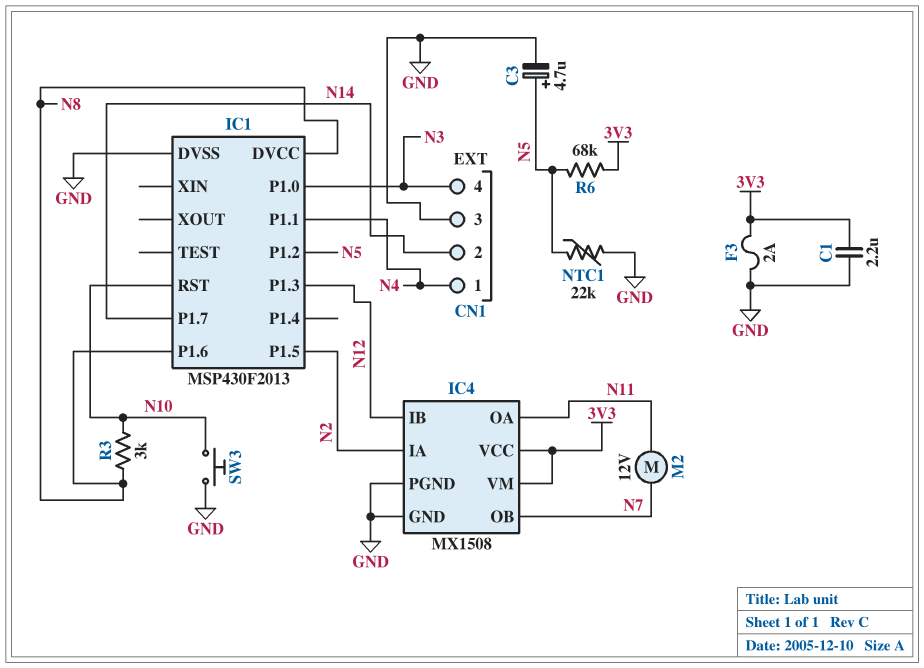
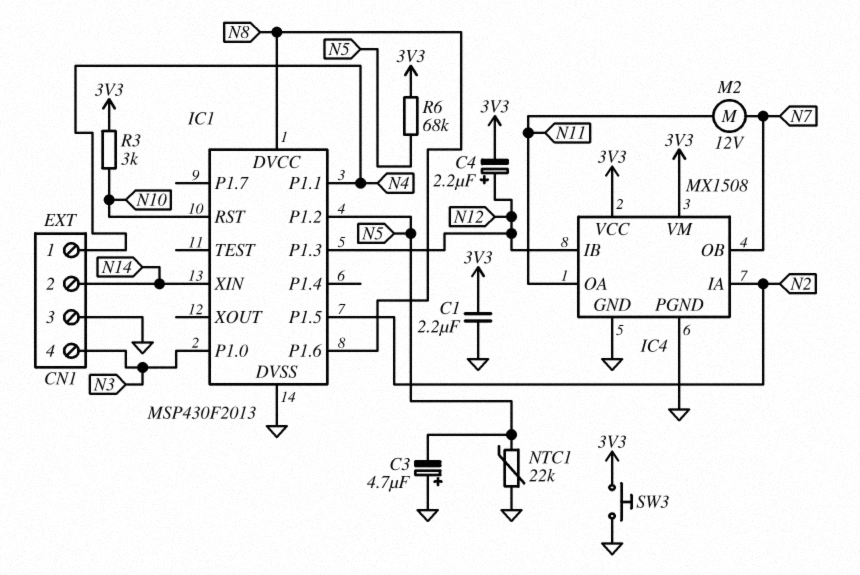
C3: 4.7uF (plus N5, minus GND) -> 4.7uF (plus GND, minus N5)
C4: none -> 2.2uF (plus N12, minus 3V3)
F3: 2A (3V3, GND) -> none
IC1 pin P1.7: N14 -> none
IC1 pin XIN: none -> N14
R3: 3k (N8, N10) -> 3k (3V3, N10)
SW3: button (GND, N10) -> button (3V3, GND)

